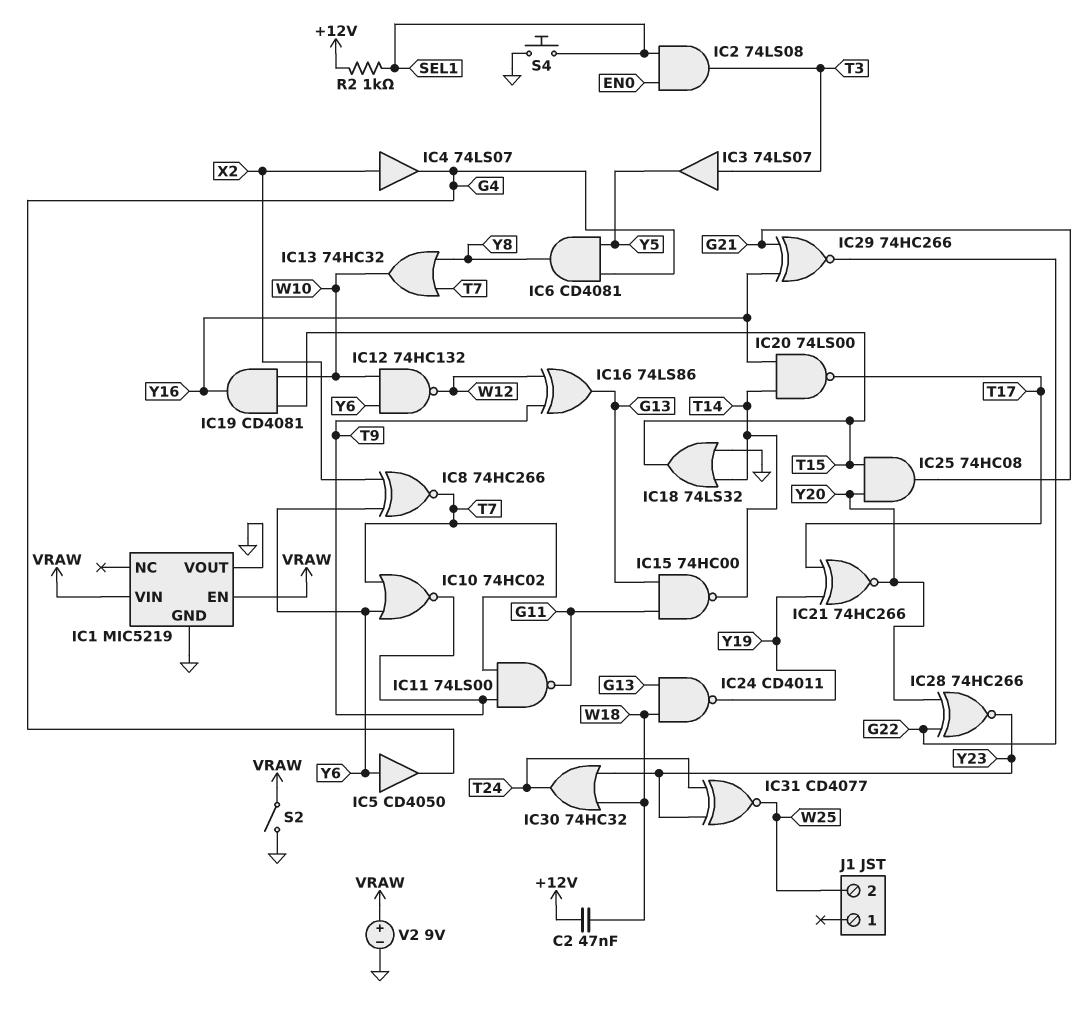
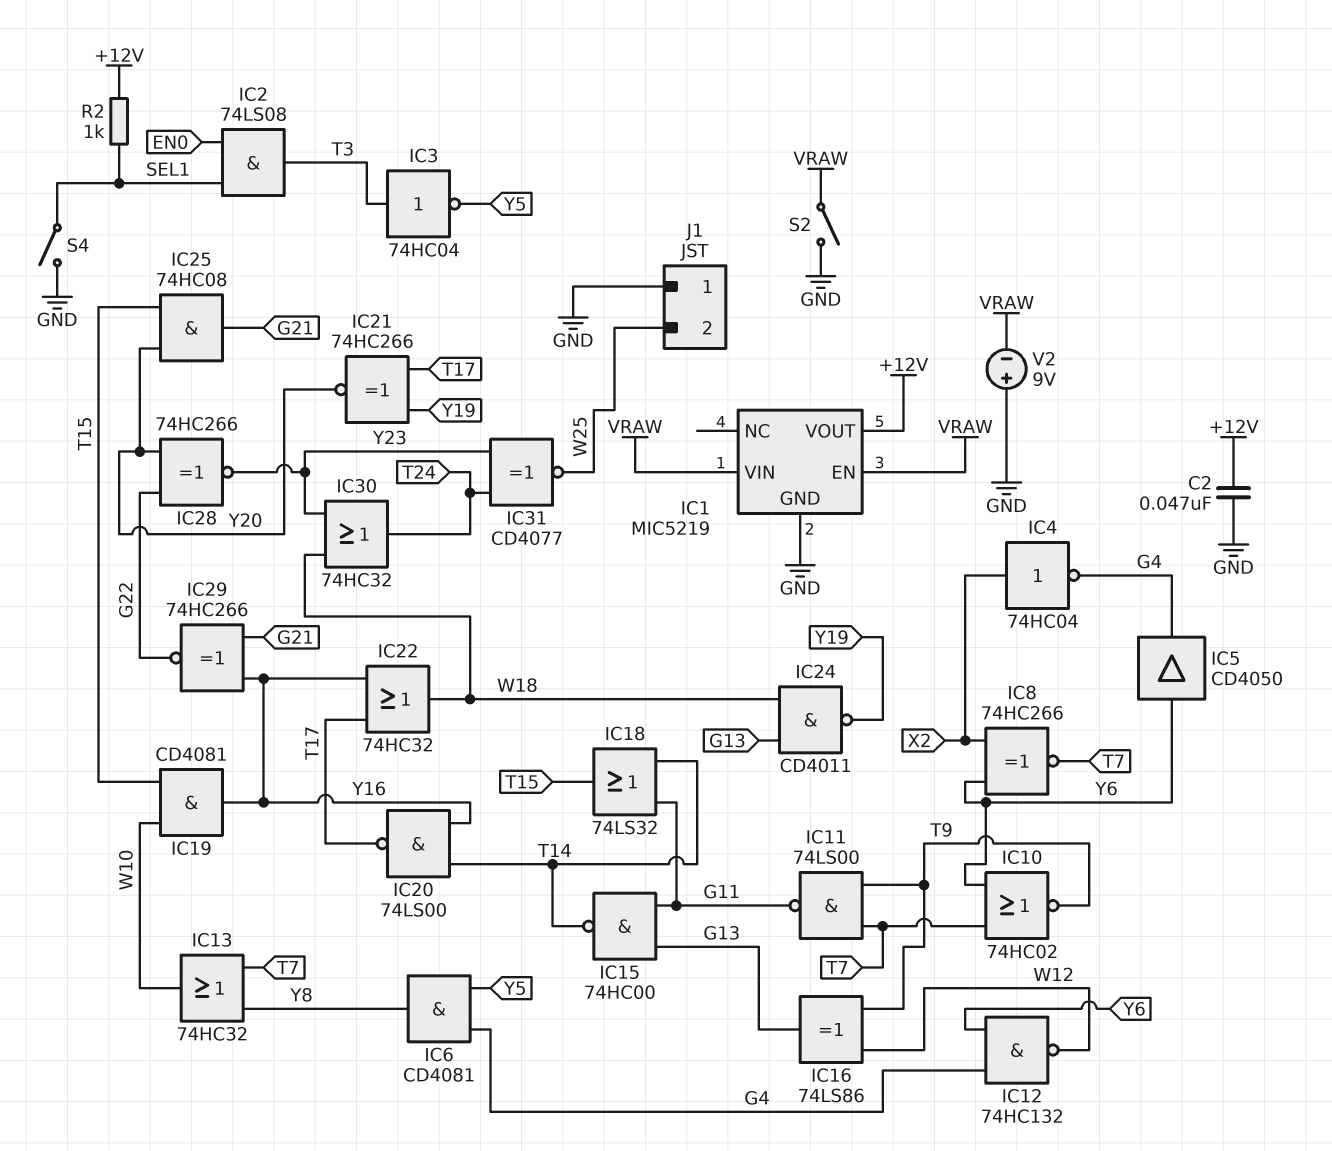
C2: 47nF (+12V, W18) -> 47nF (+12V, GND)
IC1 pin VOUT: GND -> +12V
IC3: buffer 74LS07 (in T3, out Y5) -> NOT 74HC04 (in T3, out Y5)
IC4: buffer 74LS07 (in X2, out G4) -> NOT 74HC04 (in X2, out G4)
IC12: NAND 74HC132 (in W10, in Y6, out W12) -> NAND 74HC132 (in G4, in Y6, out W12)
IC18: OR 74LS32 (in GND, in T14, out T15) -> OR 74LS32 (in G11, in T14, out T15)
IC22: none -> OR 74HC32 (in T17, in Y16, out W18)
J1 pin 1: none -> GND
S4: button (GND, SEL1) -> switch (GND, SEL1)
V2: 9V (plus VRAW, minus GND) -> 9V (plus GND, minus VRAW)

